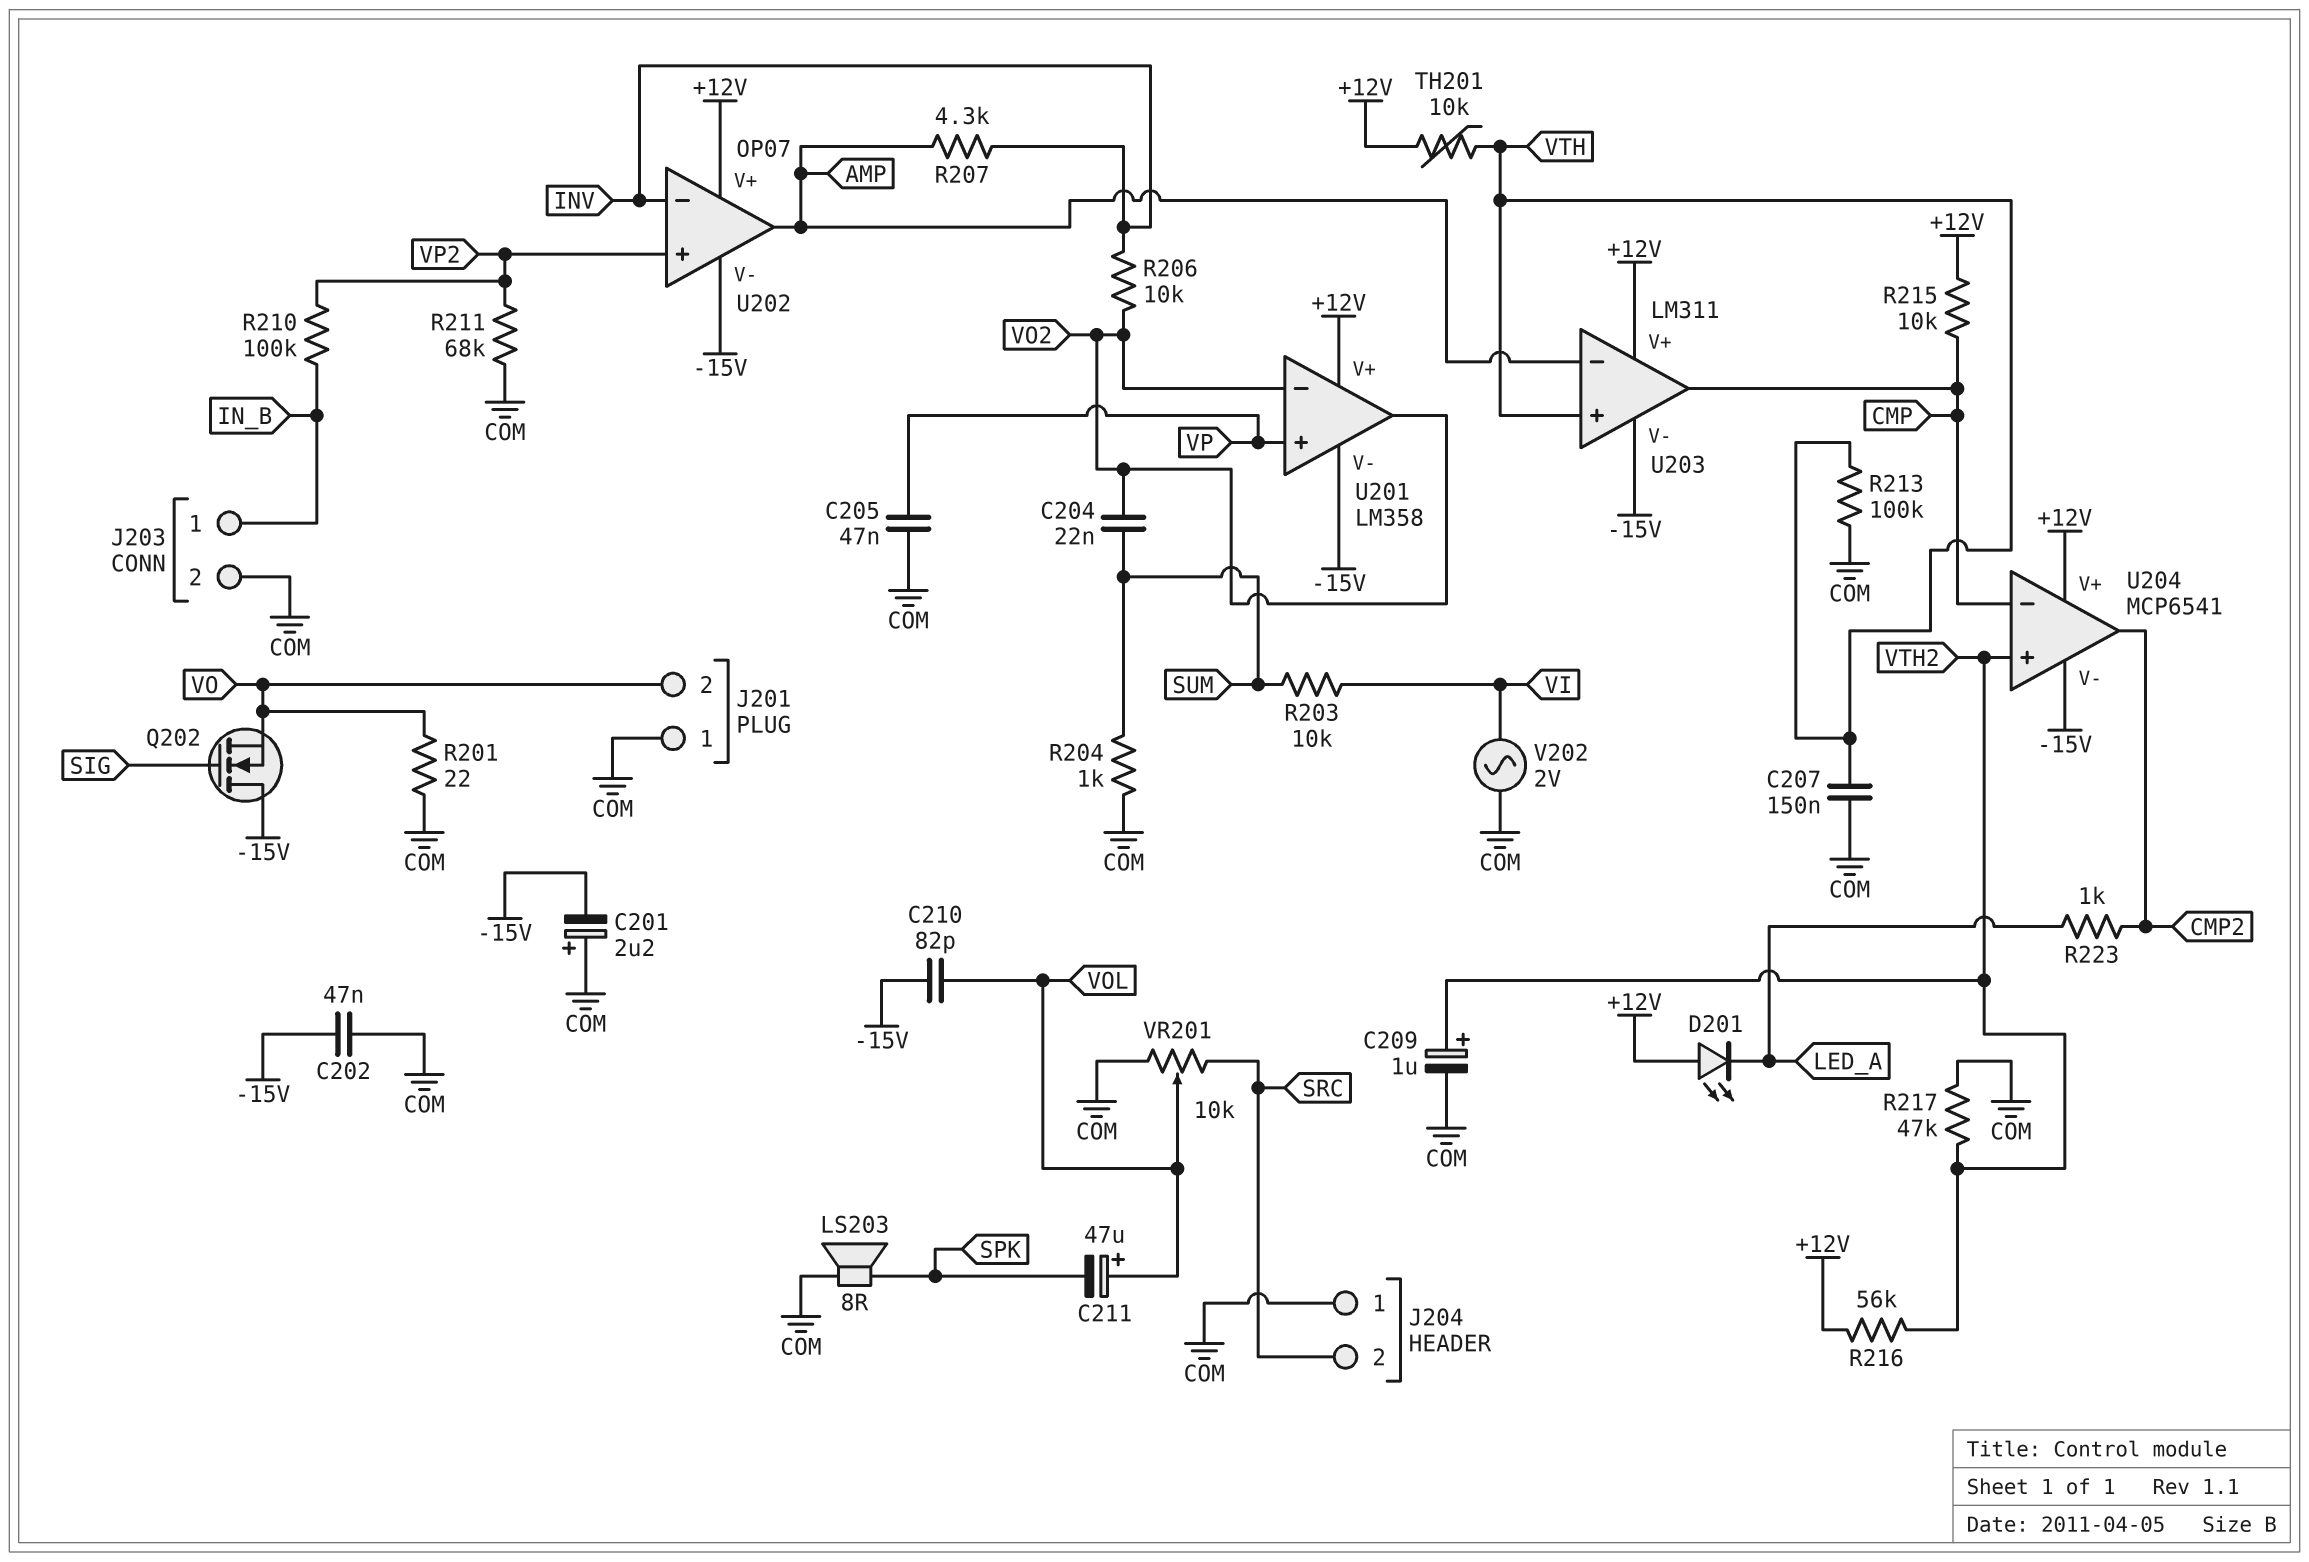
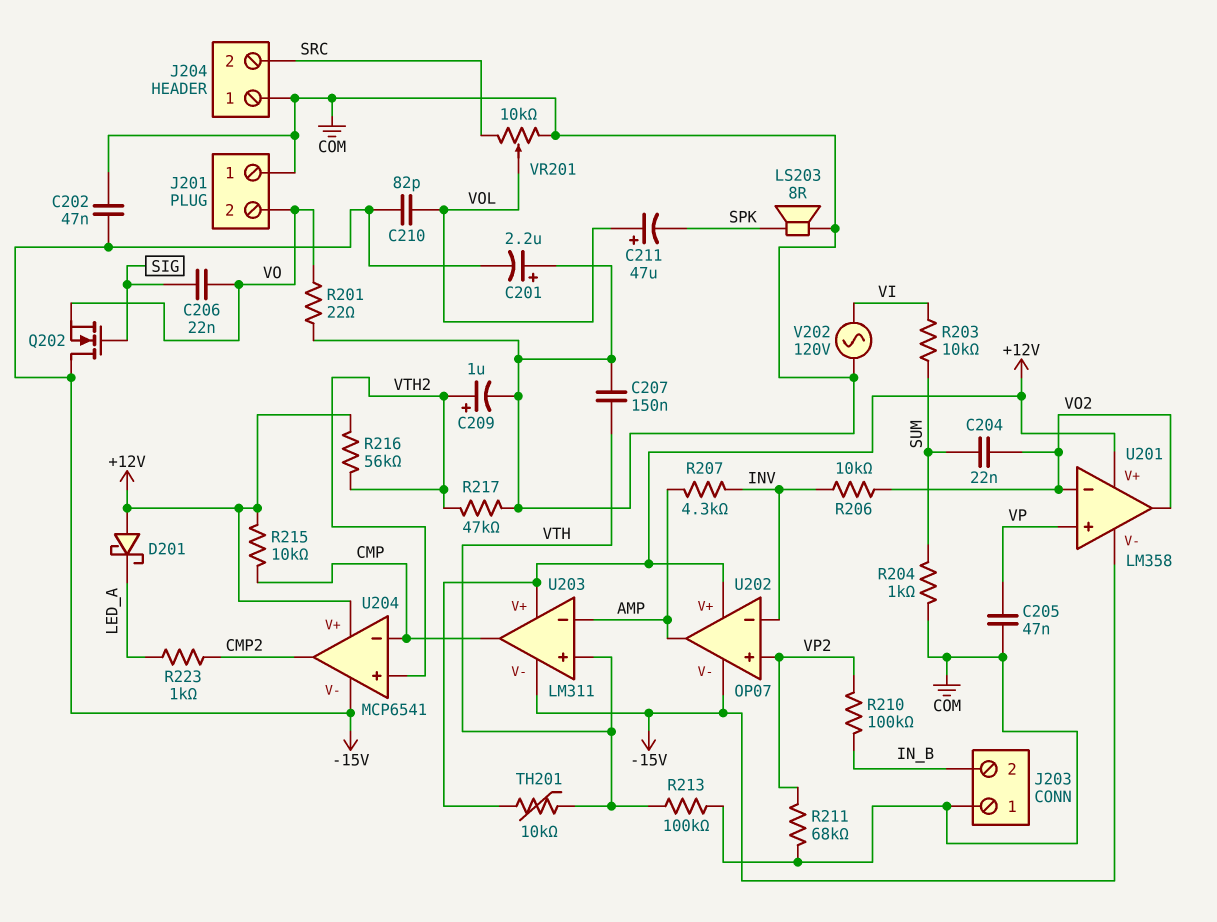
C206: none -> 22nF (SIG, VO)
D201: LED (A +12V, K LED_A) -> schottky (A +12V, K LED_A)
J203 pin 1: IN_B -> COM
J203 pin 2: COM -> IN_B
V202: AC 2V (COM, VI) -> AC 120V (COM, VI)

